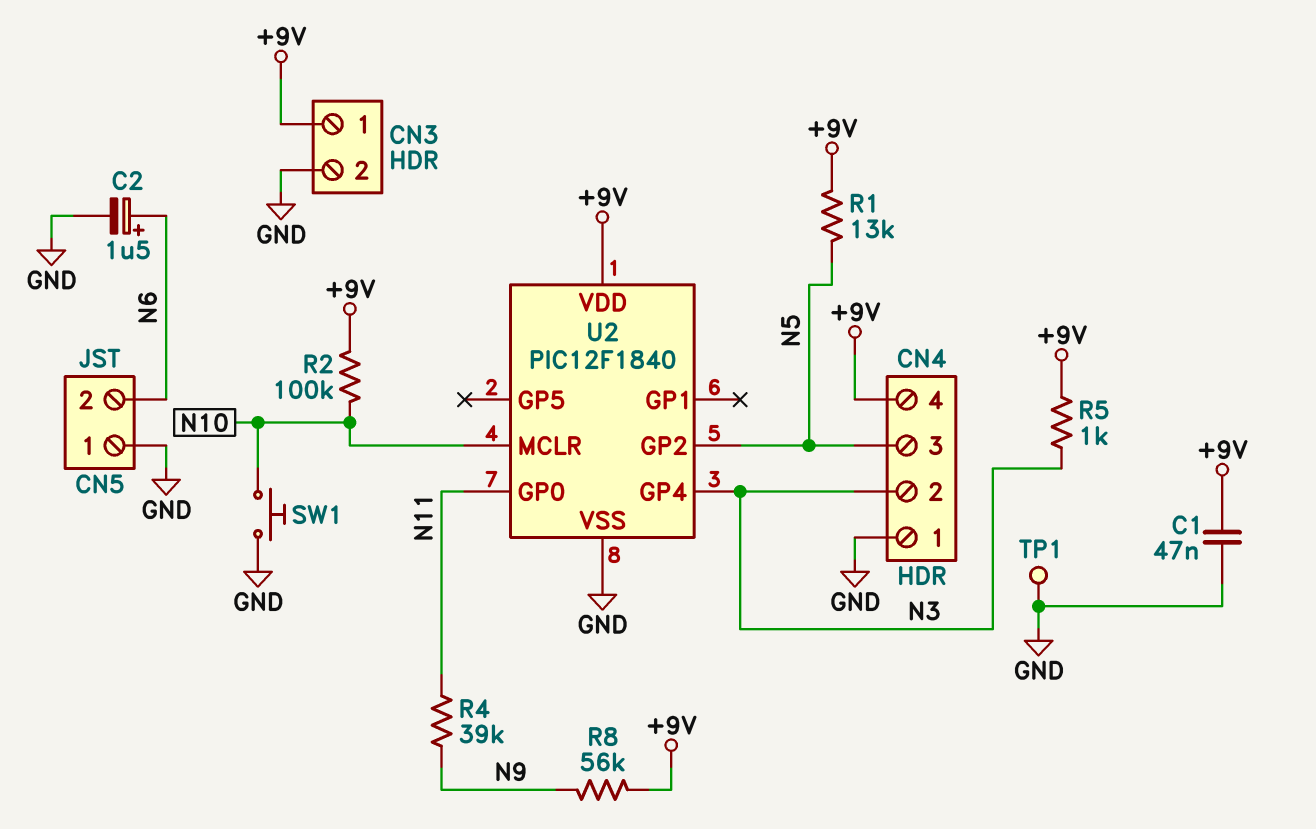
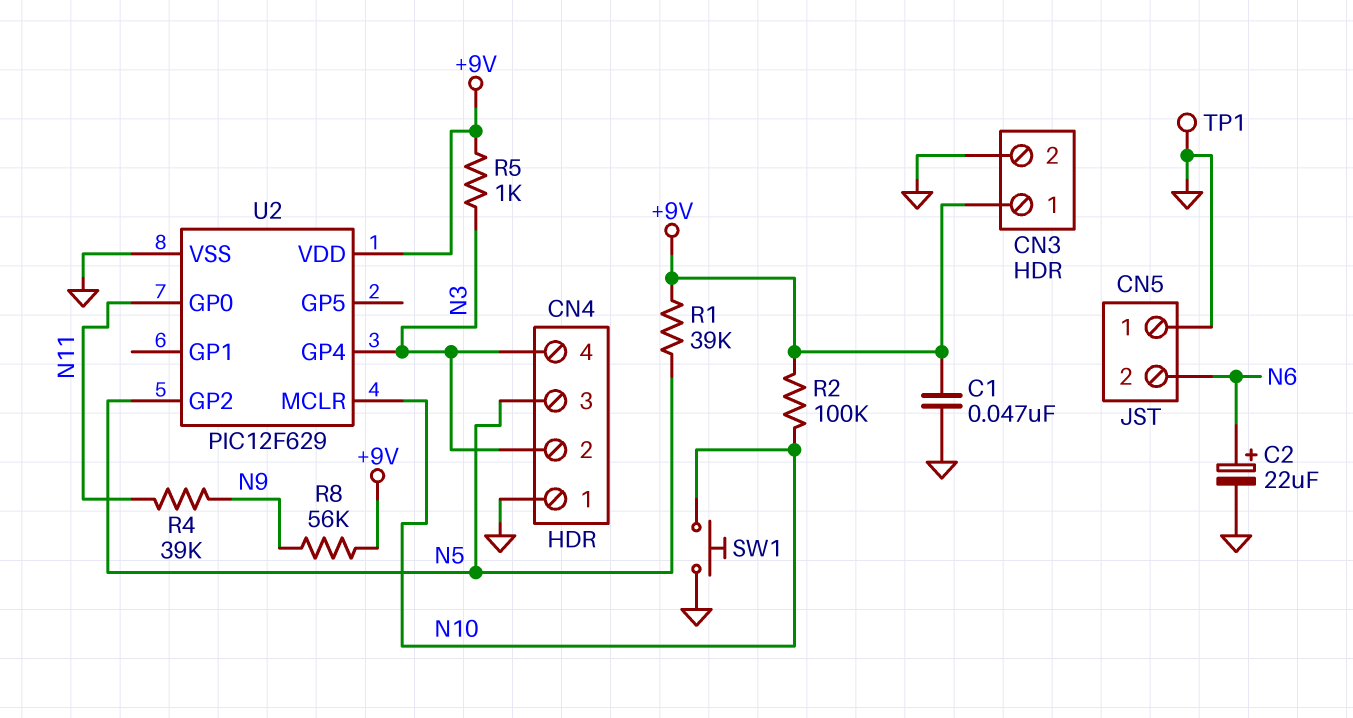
C2: 1.5uF (plus N6, minus GND) -> 22uF (plus N6, minus GND)
CN4 pin 4: +9V -> N3
R1: 13k (+9V, N5) -> 39k (+9V, N5)
U2: PIC12F1840 -> PIC12F629

